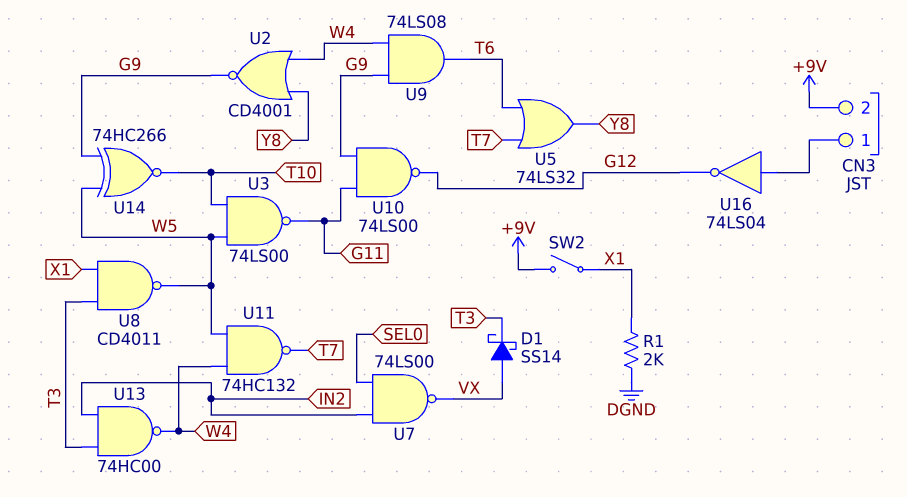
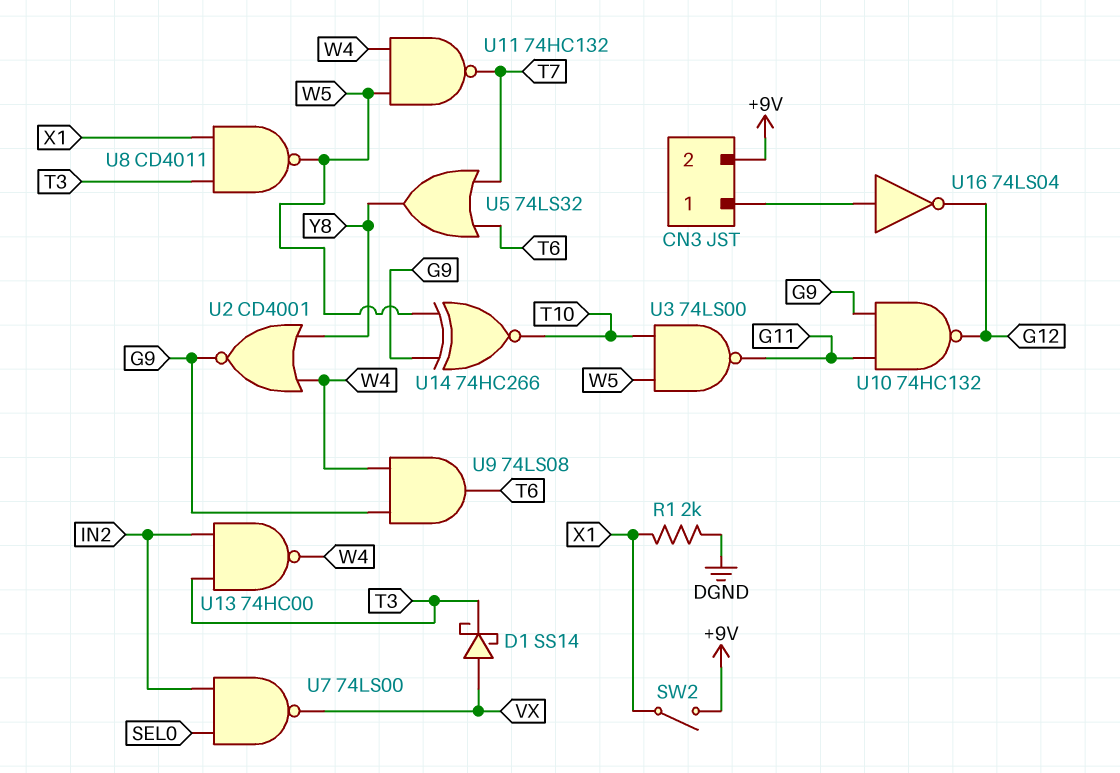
U10: NAND 74LS00 (in G9, in G11, out G12) -> NAND 74HC132 (in G9, in G11, out G12)

